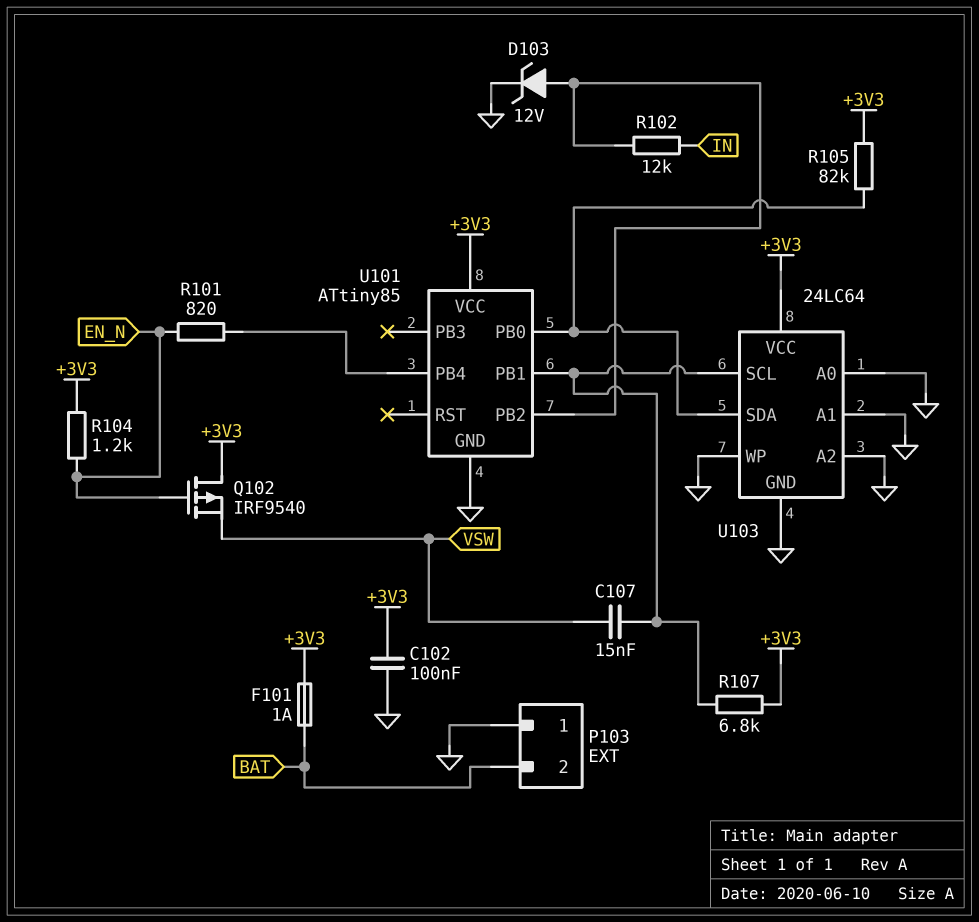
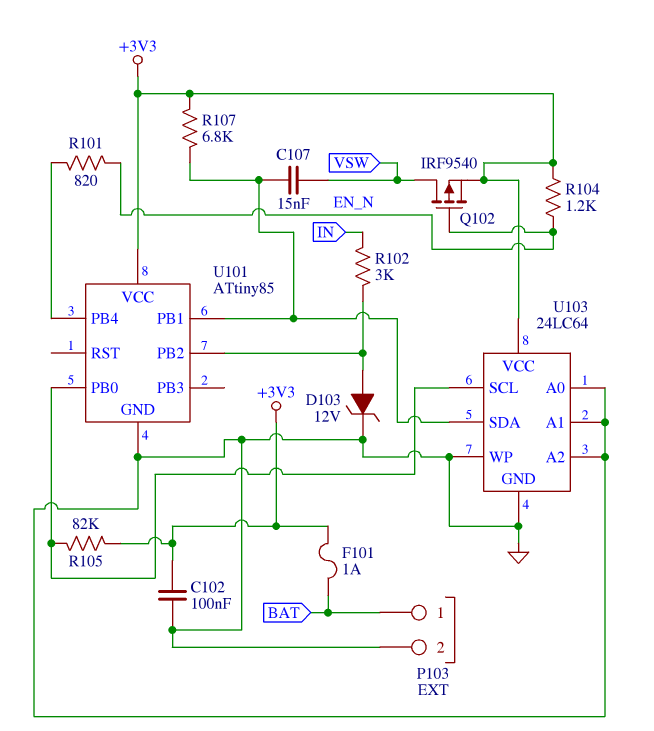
P103 pin 1: GND -> BAT
P103 pin 2: BAT -> GND
Q102: PMOS IRF9540 (G EN_N, D +3V3, S VSW) -> PMOS IRF9540 (G EN_N, D VSW, S +3V3)
R102: 12k (IN, U101/PB2) -> 3k (IN, U101/PB2)
U103 pin SCL: U101/PB1 -> U101/PB0
U103 pin SDA: U101/PB0 -> U101/PB1

